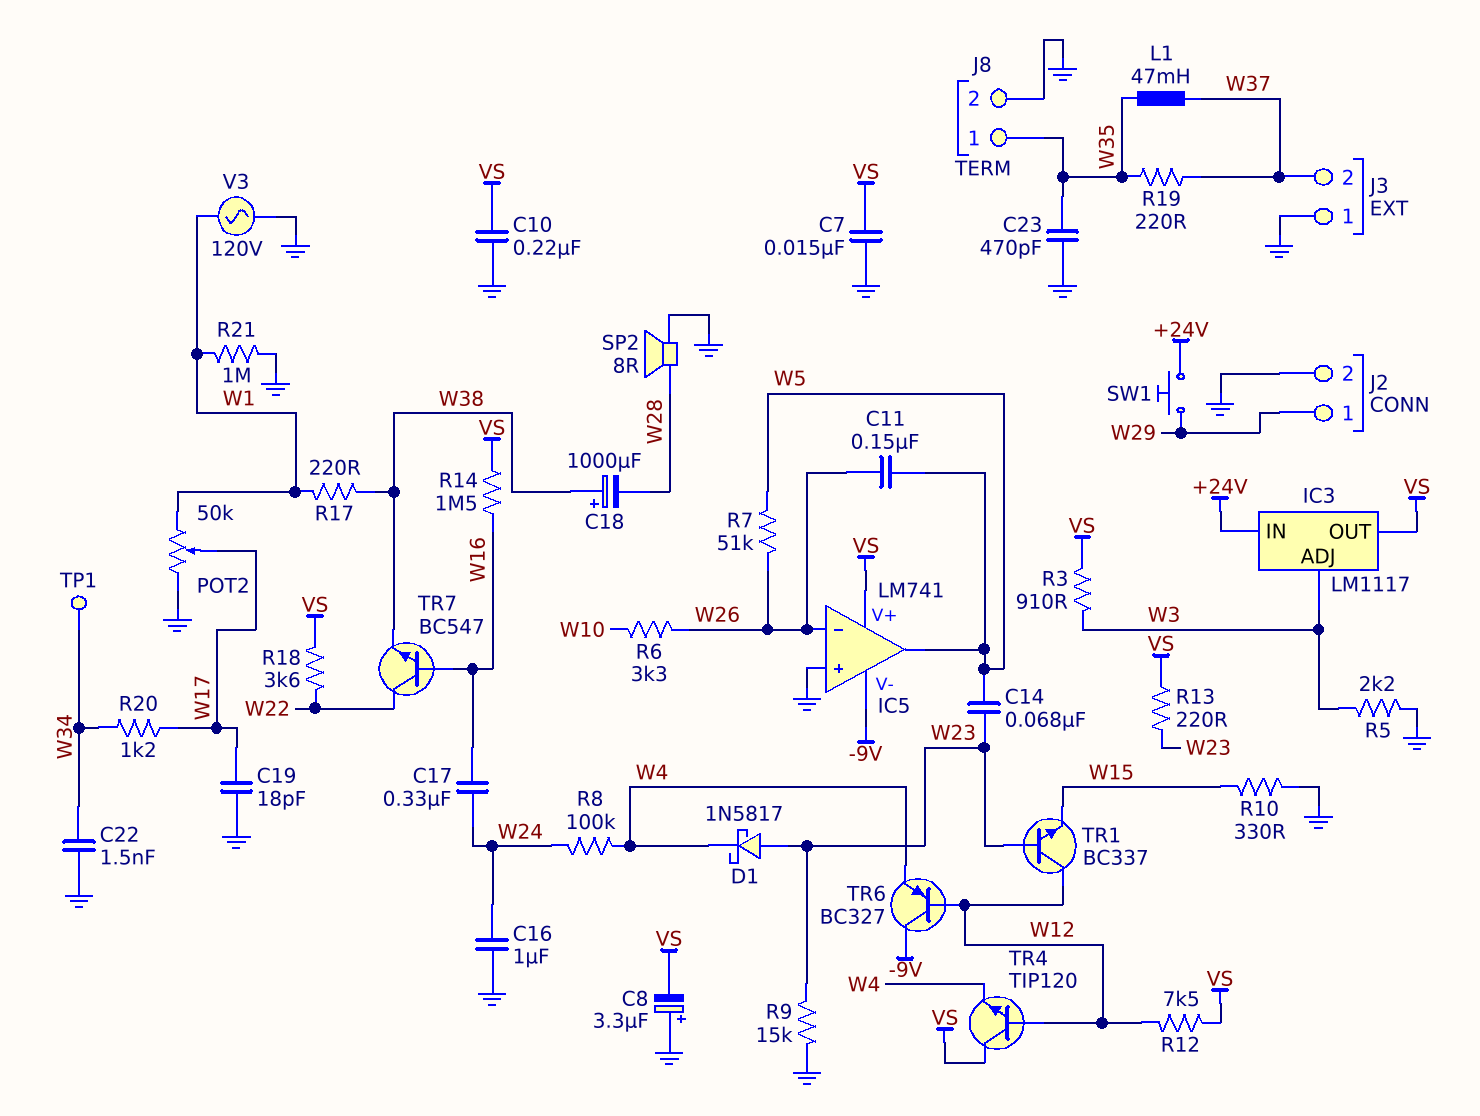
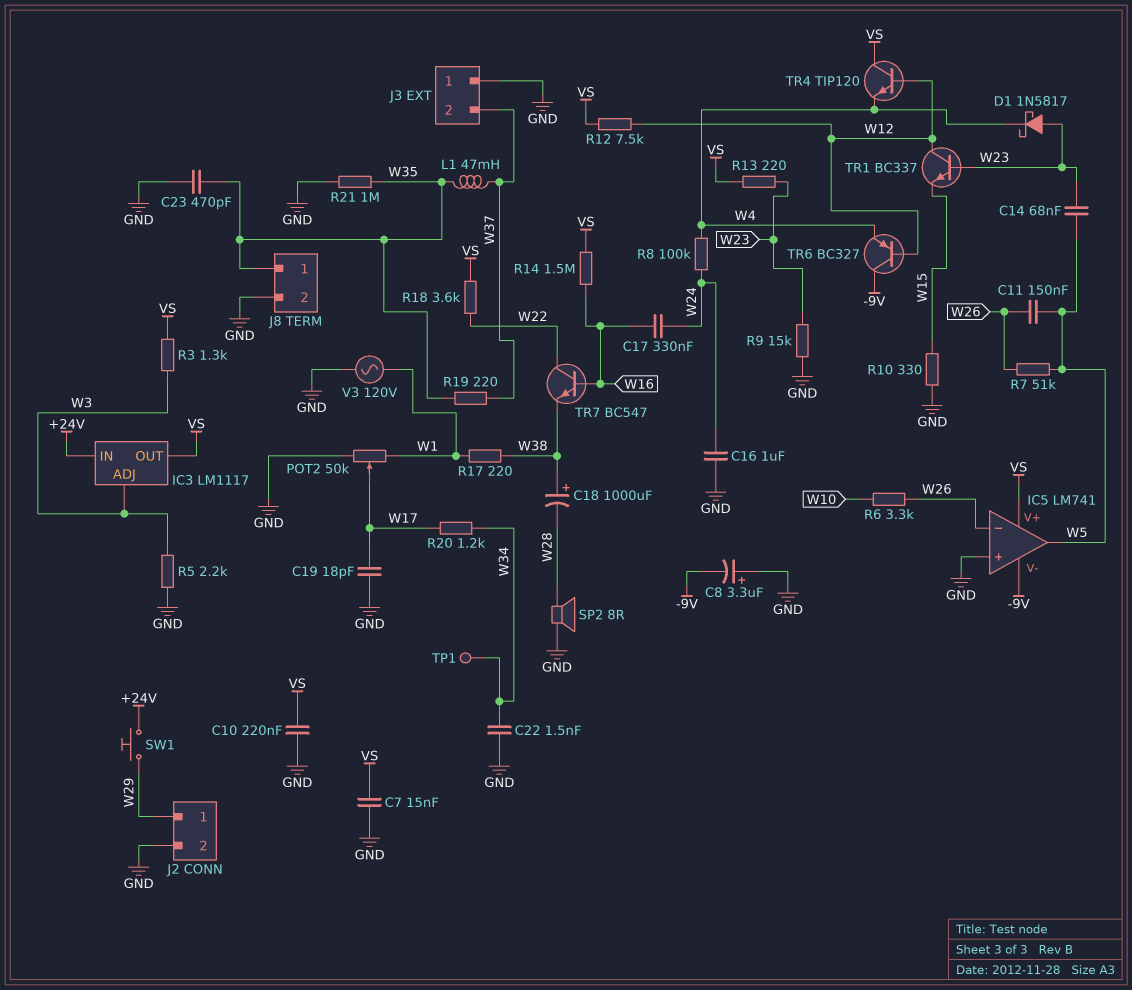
C8: 3.3uF (plus GND, minus VS) -> 3.3uF (plus GND, minus -9V)
R3: 910 (VS, W3) -> 1.3k (VS, W3)
R21: 1M (GND, W1) -> 1M (GND, W35)

